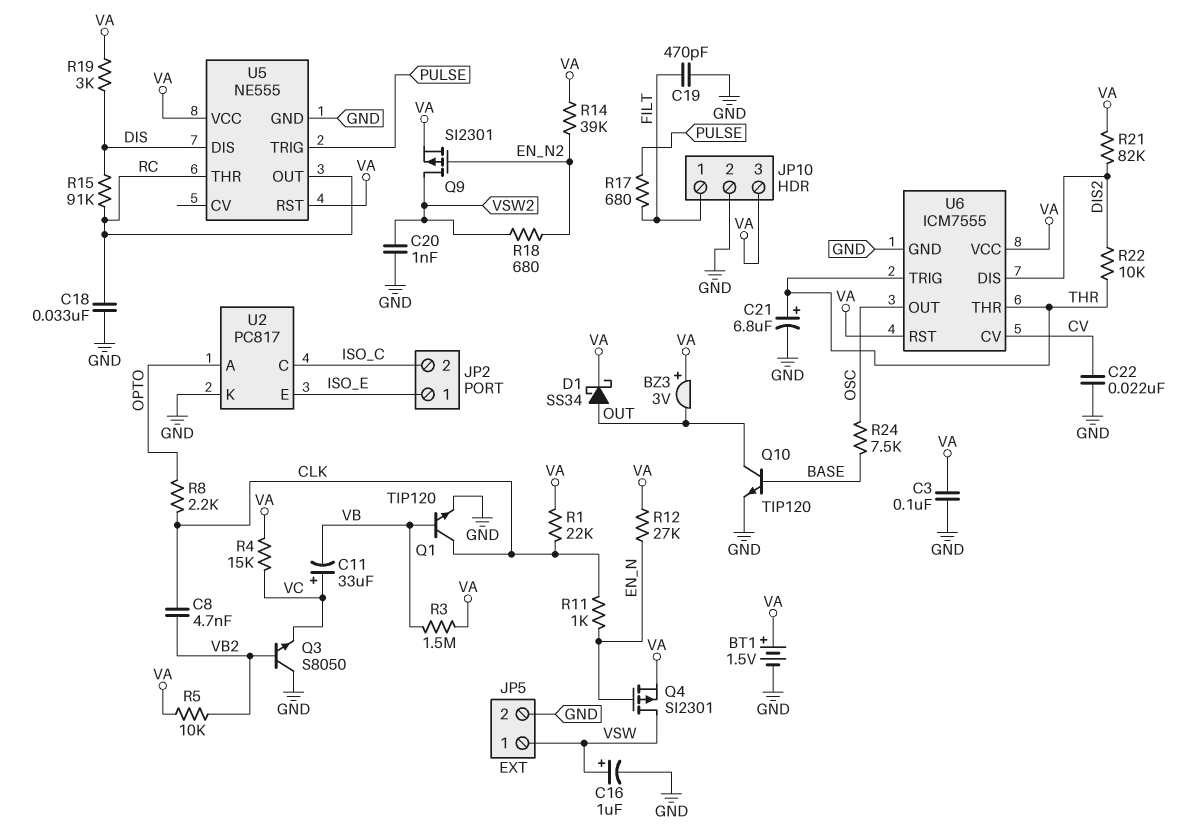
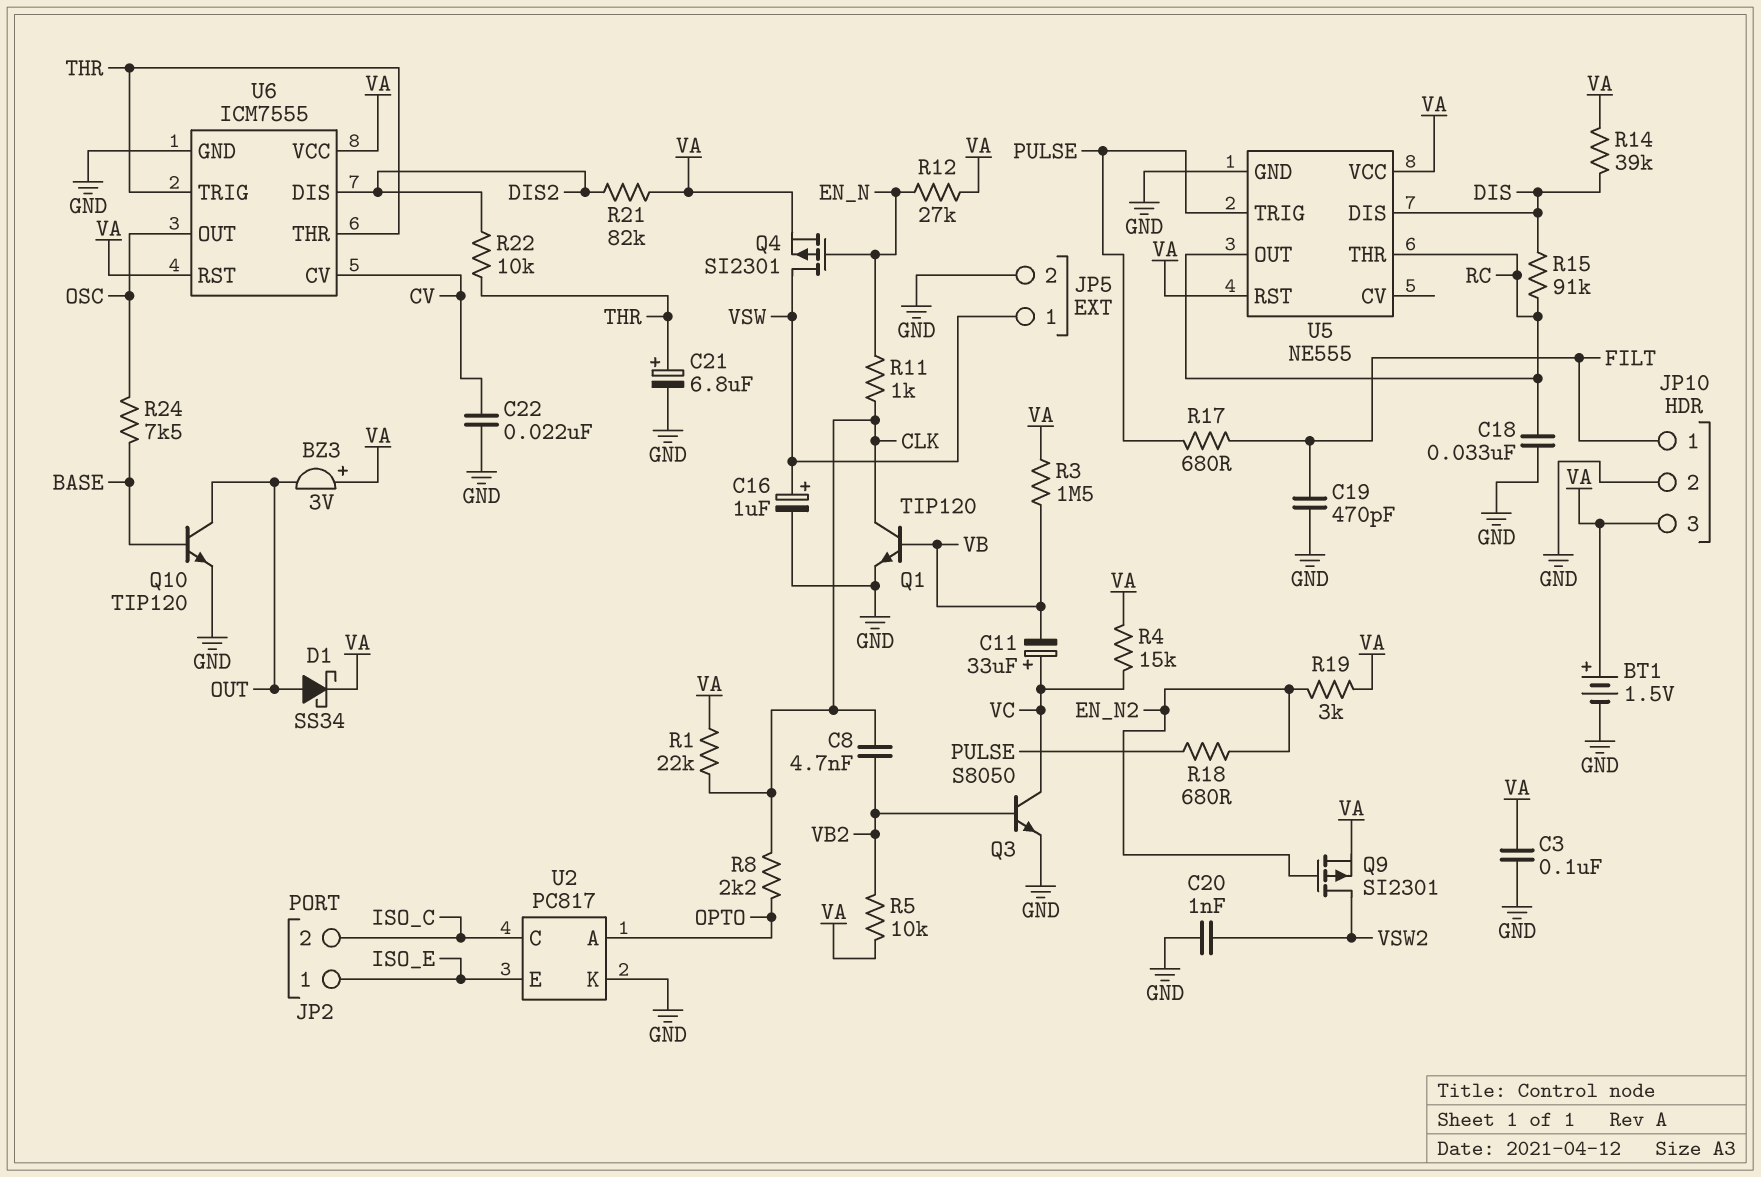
Q3: NPN S8050 (B VB2, C GND, E VC) -> NPN S8050 (B VB2, C VC, E GND)
R14: 39k (EN_N2, VA) -> 39k (DIS, VA)
R18: 680 (EN_N2, VSW2) -> 680 (EN_N2, PULSE)
R19: 3k (DIS, VA) -> 3k (EN_N2, VA)

